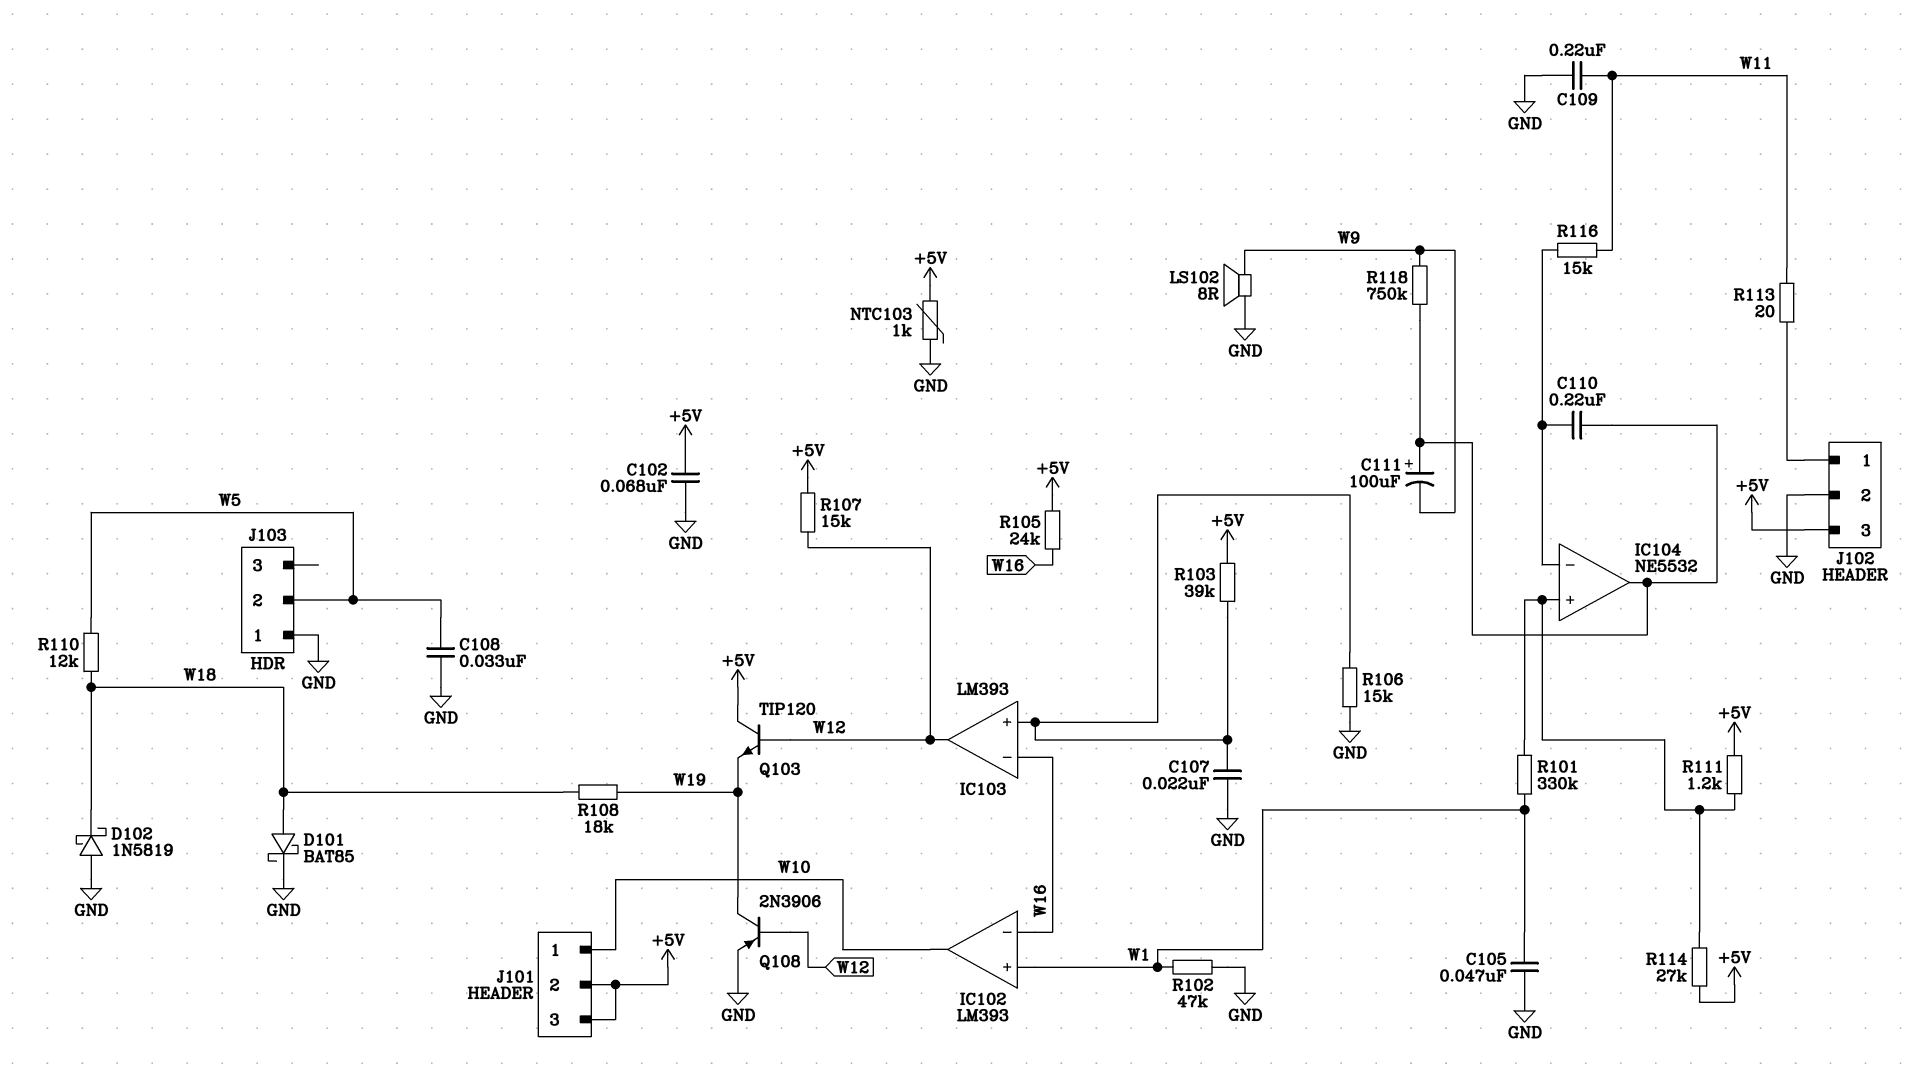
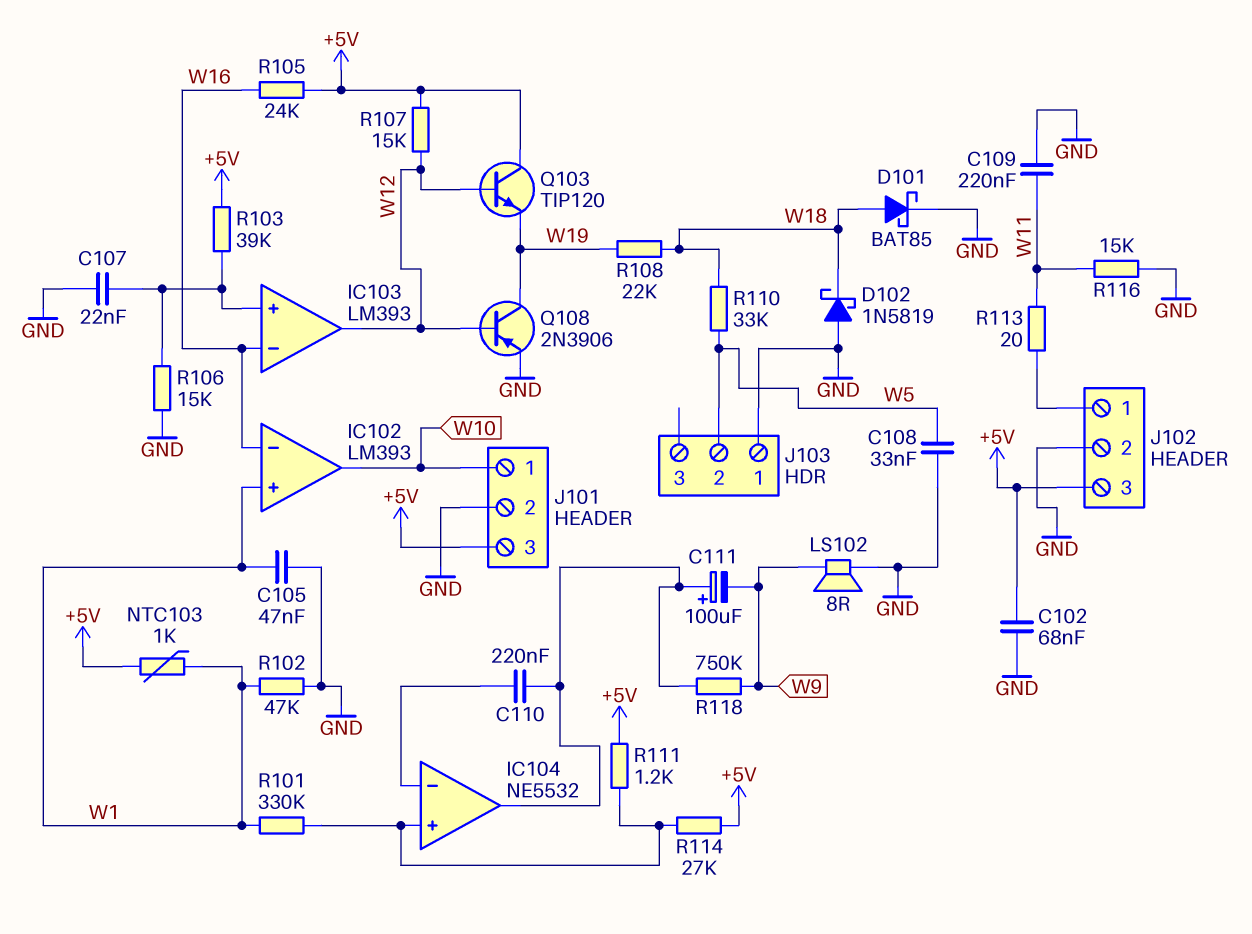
J101 pin 2: +5V -> GND
NTC103: 1k (+5V, GND) -> 1k (+5V, W1)
R108: 18k (W18, W19) -> 22k (W18, W19)
R110: 12k (W5, W18) -> 33k (W5, W18)
R116: 15k (IC104/in-, W11) -> 15k (GND, W11)

